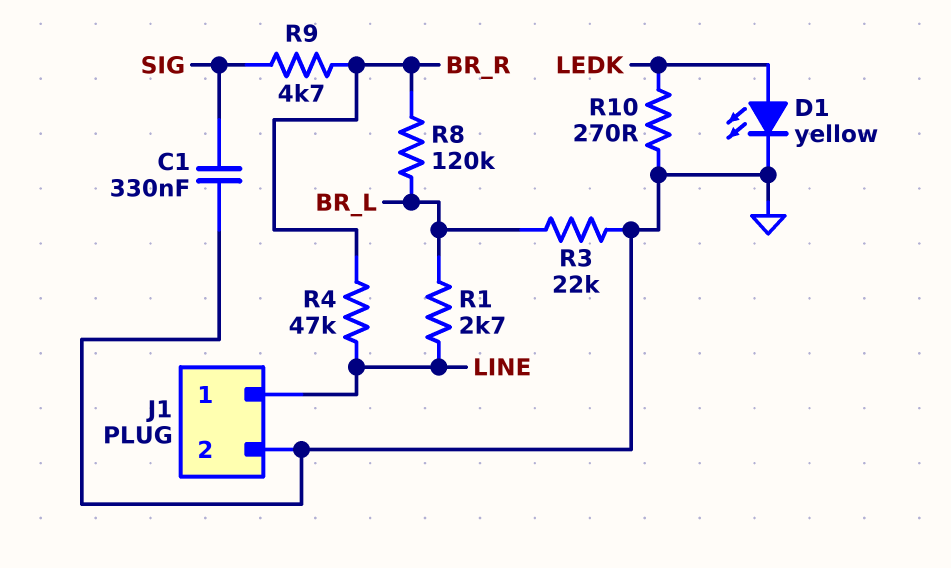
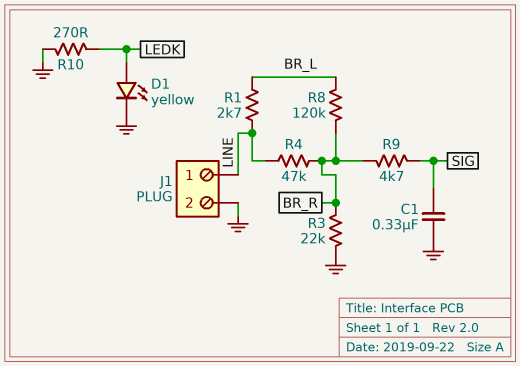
R3: 22k (BR_L, GND) -> 22k (BR_R, GND)

